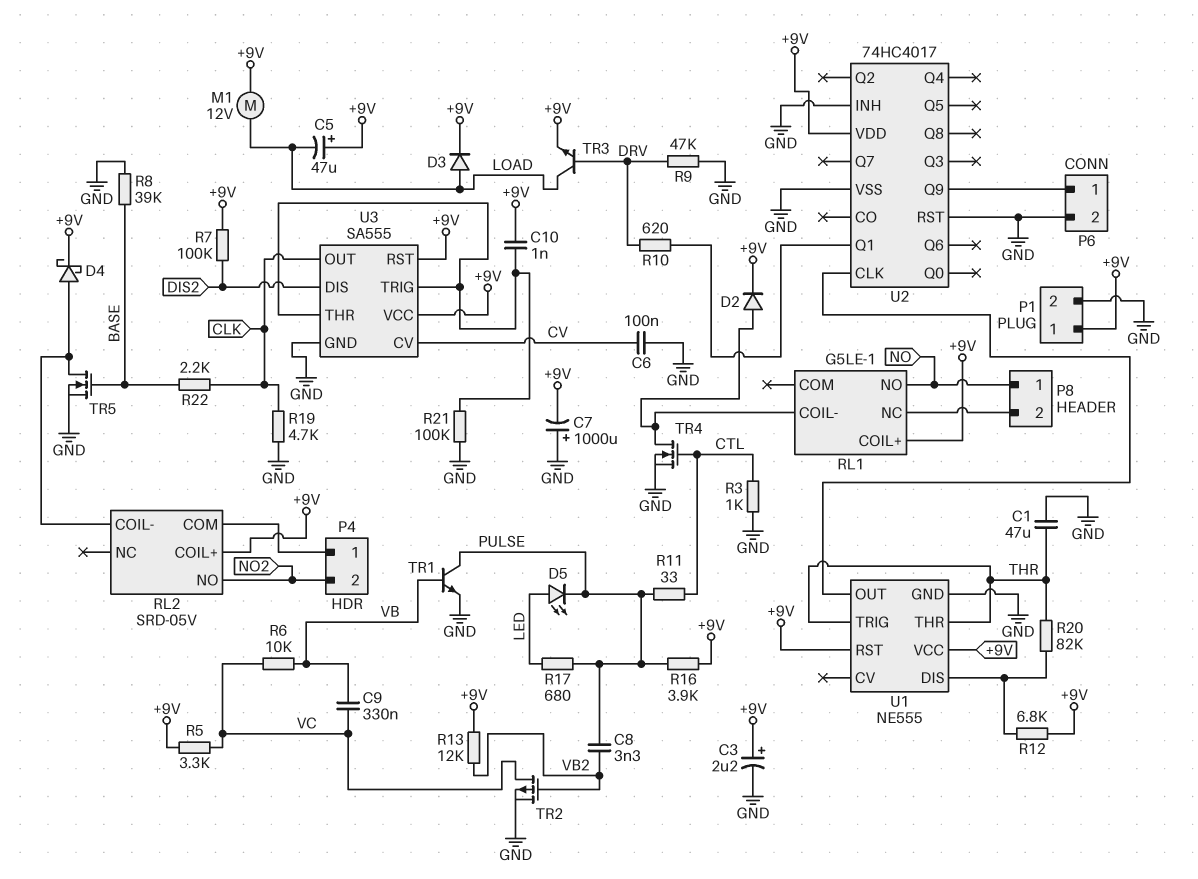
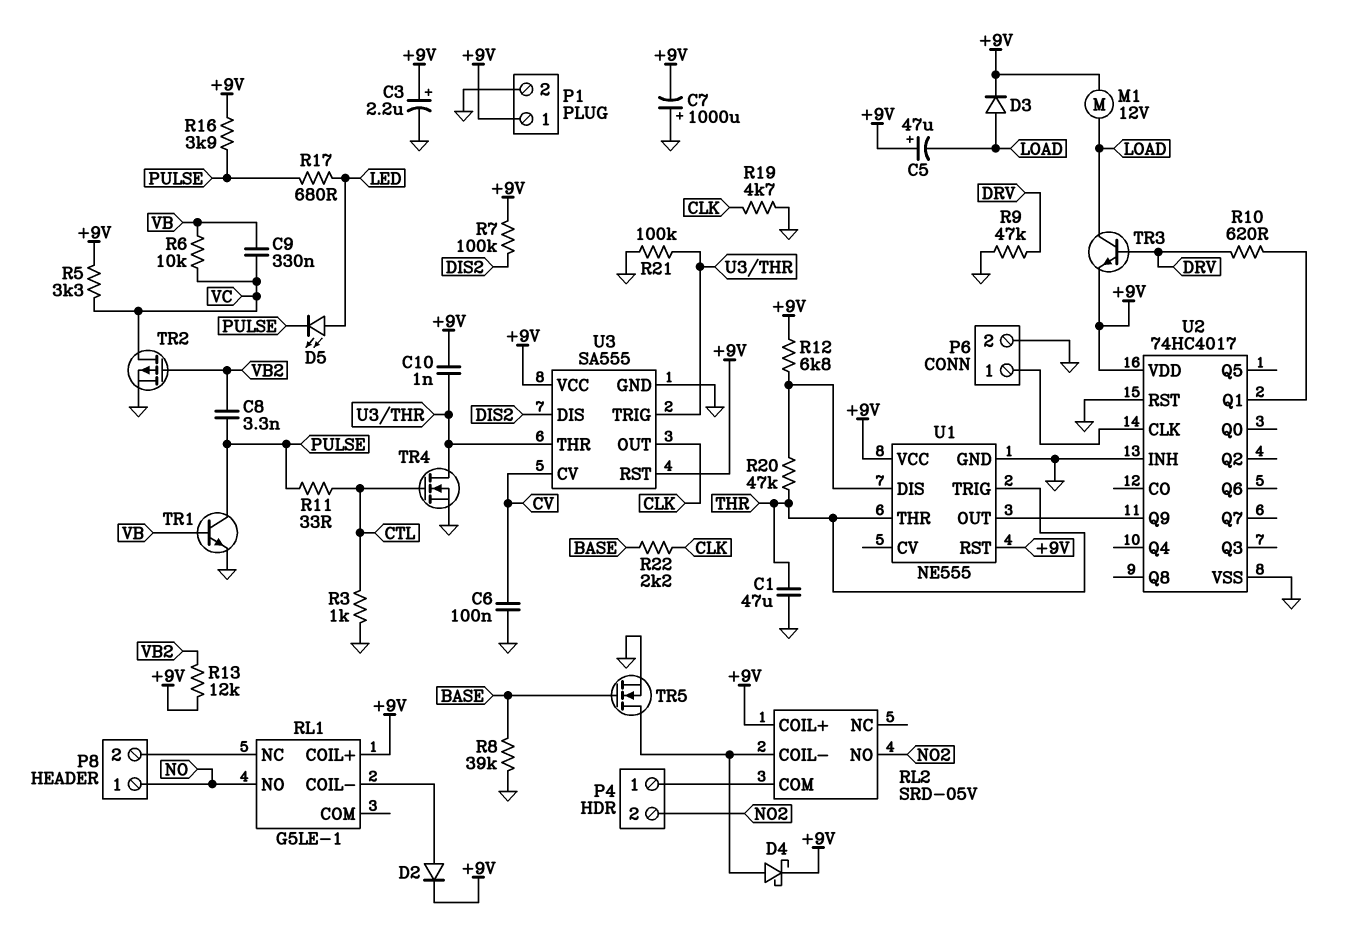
R20: 82k (THR, U1/DIS) -> 47k (THR, U1/DIS)
TR4: NMOS (G CTL, D RL1/COIL-, S GND) -> NMOS (G CTL, D U3/THR, S GND)
U2 pin CLK: U1/OUT -> P6/1
U2 pin Q9: P6/1 -> U1/OUT

